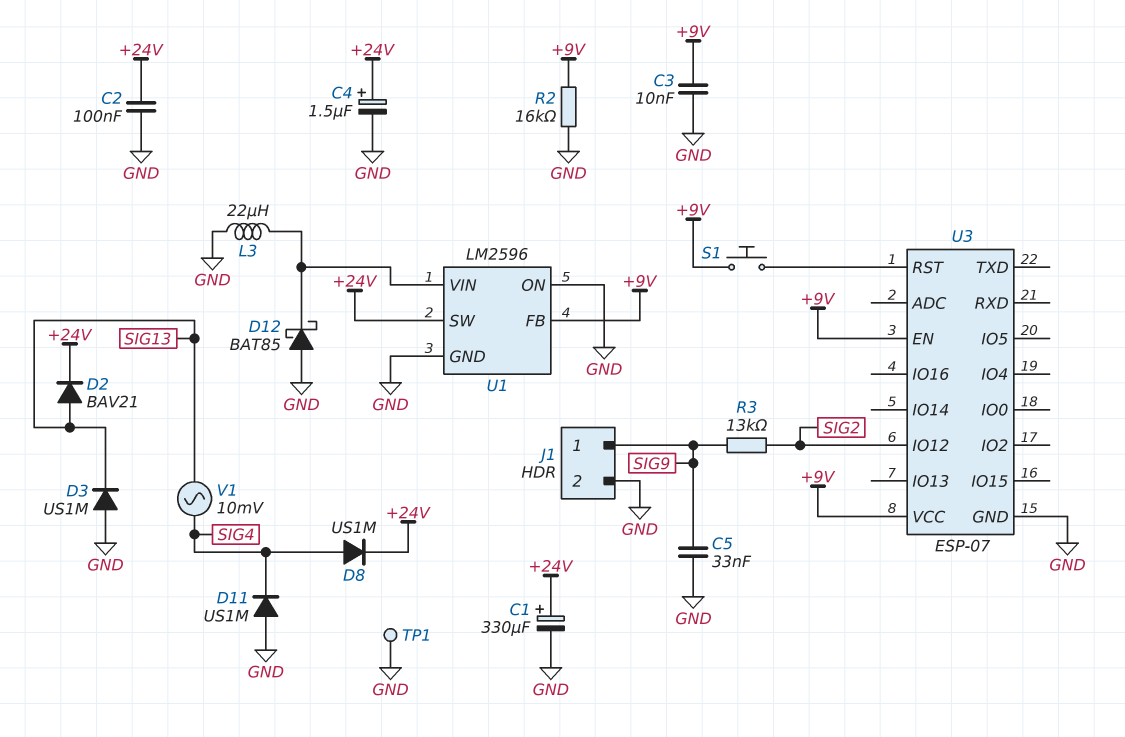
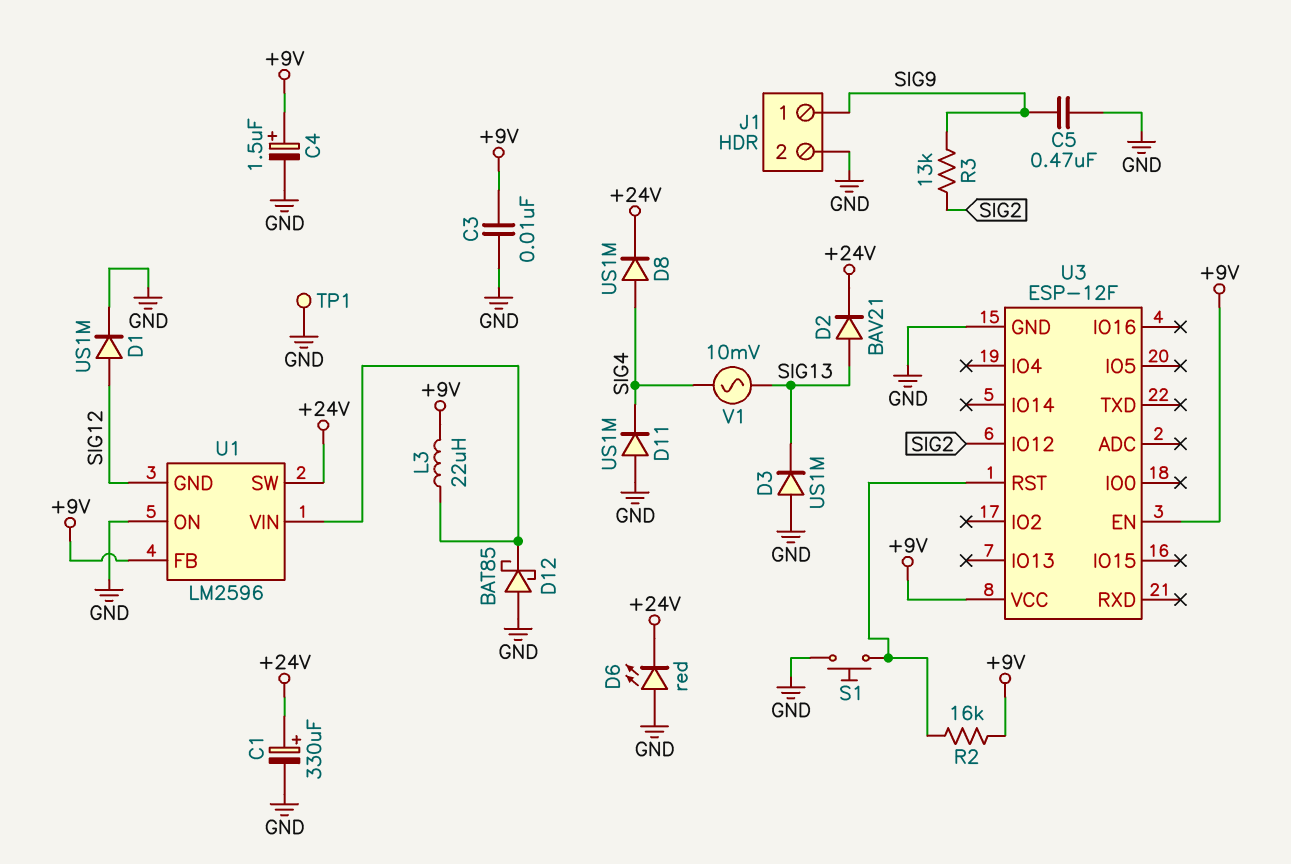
C2: 100nF (+24V, GND) -> none
C4: 1.5uF (plus +24V, minus GND) -> 1.5uF (plus +9V, minus GND)
C5: 33nF (GND, SIG9) -> 470nF (GND, SIG9)
D1: none -> diode US1M (A SIG12, K GND)
D6: none -> LED red (A GND, K +24V)
L3: 22uH (GND, U1/VIN) -> 22uH (+9V, U1/VIN)
R2: 16k (+9V, GND) -> 16k (+9V, U3/RST)
S1: button (+9V, U3/RST) -> button (GND, U3/RST)
U1 pin GND: GND -> SIG12
U3: ESP-07 -> ESP-12F

